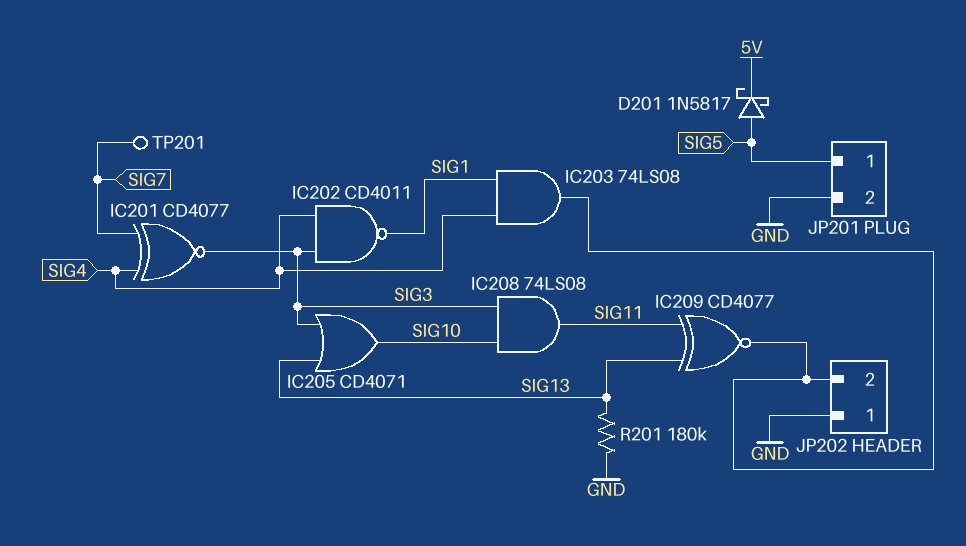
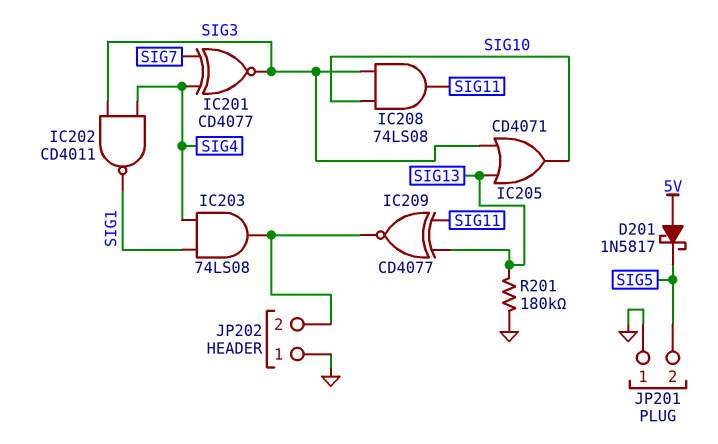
D201: schottky 1N5817 (A SIG5, K 5V) -> schottky 1N5817 (A 5V, K SIG5)
JP201 pin 1: SIG5 -> GND
JP201 pin 2: GND -> SIG5
TP201: test point (SIG7) -> none

